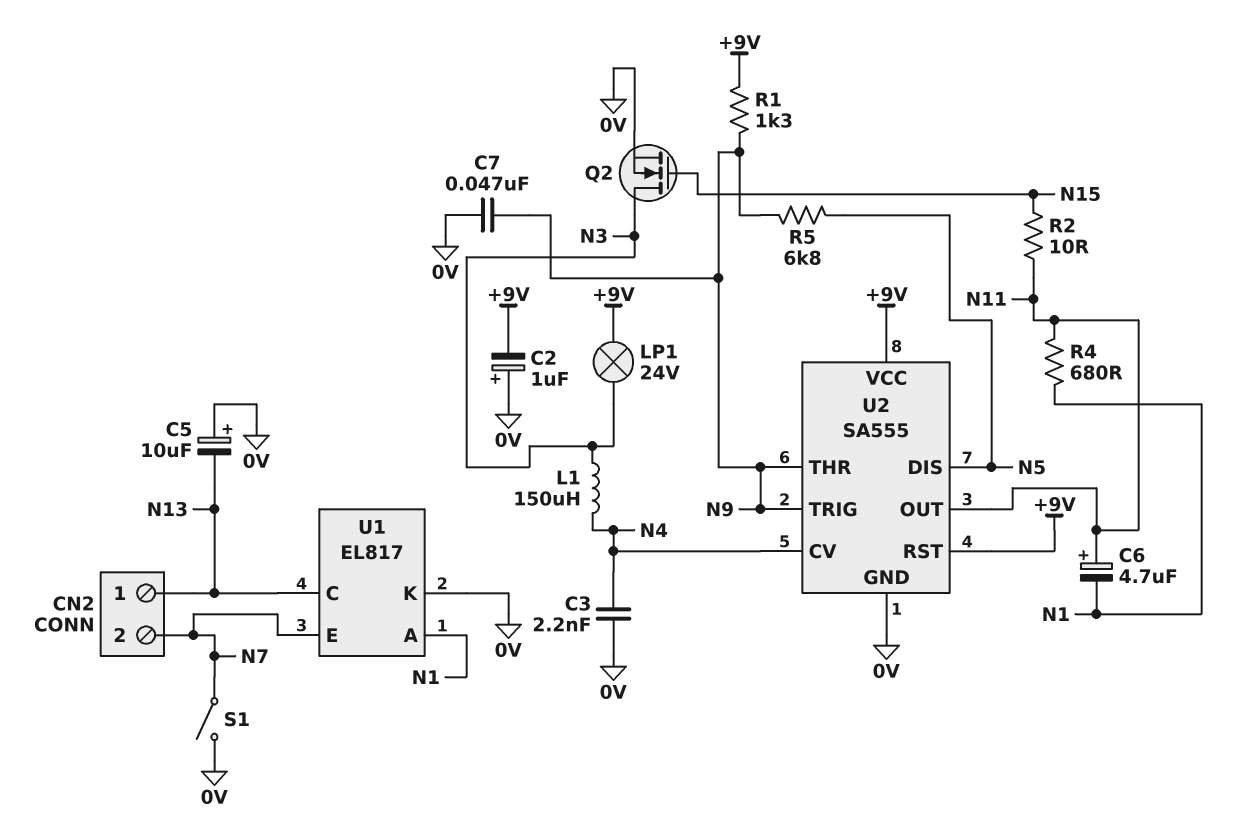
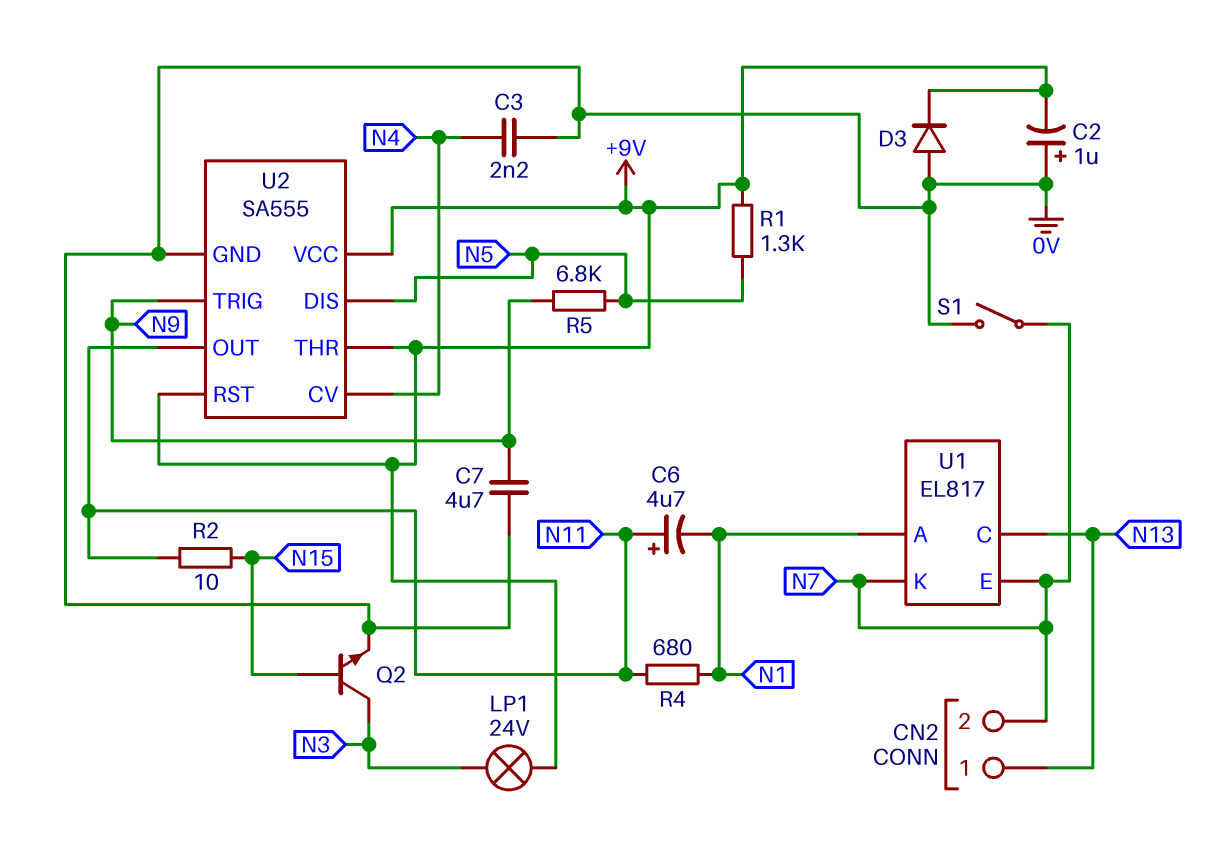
C5: 10uF (plus 0V, minus N13) -> none
C7: 47nF (0V, N9) -> 4.7uF (0V, N9)
D3: none -> diode (A 0V, K +9V)
L1: 150uH (N3, N4) -> none
Q2: NMOS (G N15, D N3, S 0V) -> NPN (B N15, C N3, E 0V)
R1: 1.3k (+9V, N9) -> 1.3k (+9V, N5)
U1 pin K: 0V -> N7
U2 pin THR: N9 -> +9V

